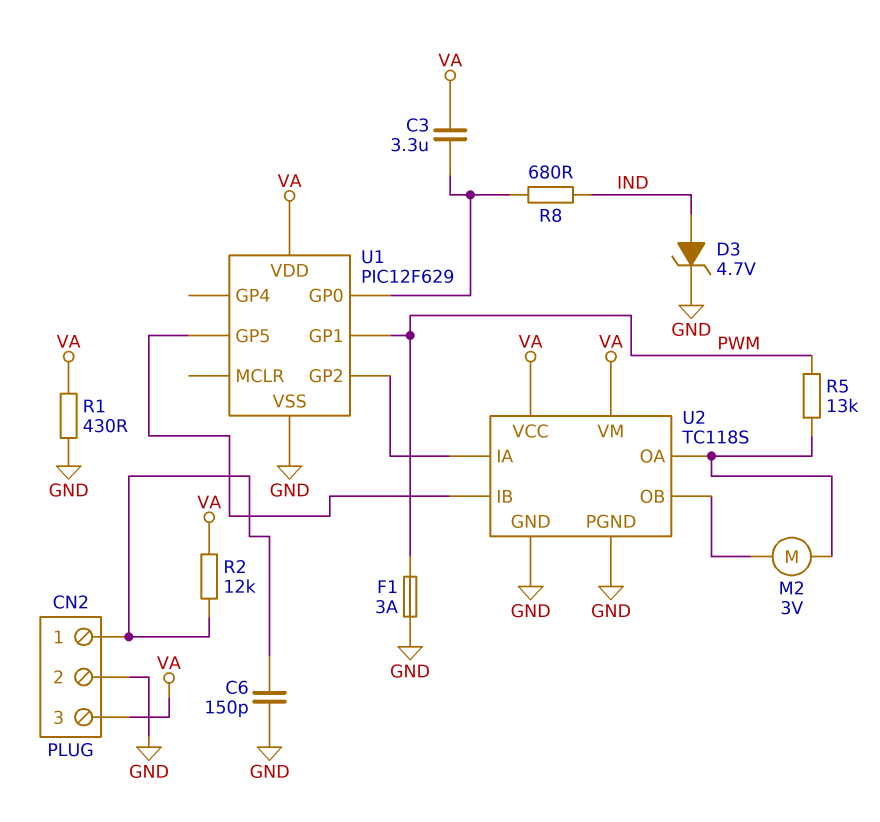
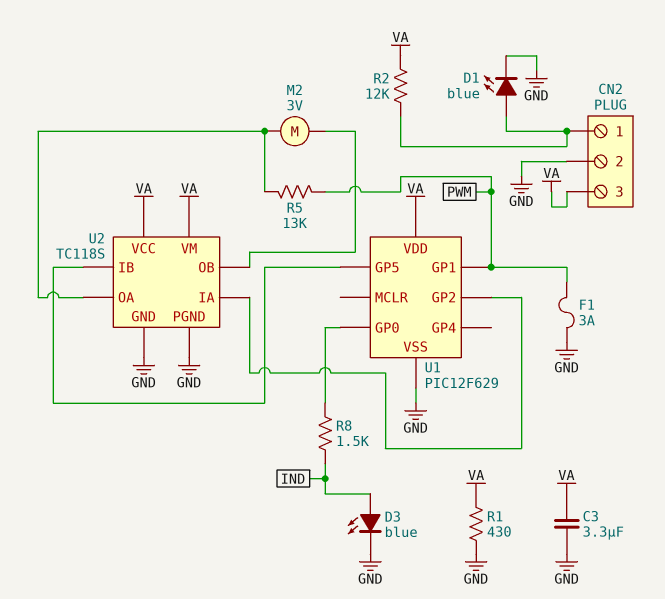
C3: 3.3uF (U1/GP0, VA) -> 3.3uF (GND, VA)
C6: 150pF (CN2/1, GND) -> none
D1: none -> LED blue (A CN2/1, K GND)
D3: zener 4.7V (A IND, K GND) -> LED blue (A IND, K GND)
R8: 680 (IND, U1/GP0) -> 1.5k (IND, U1/GP0)

